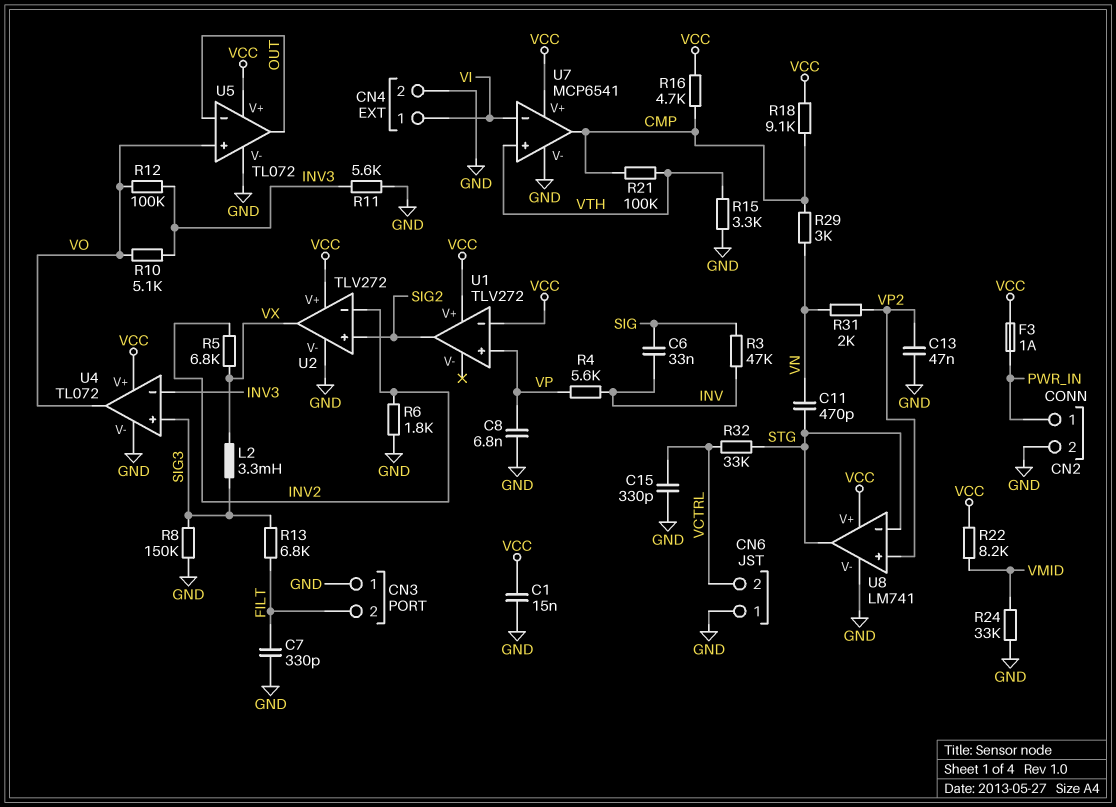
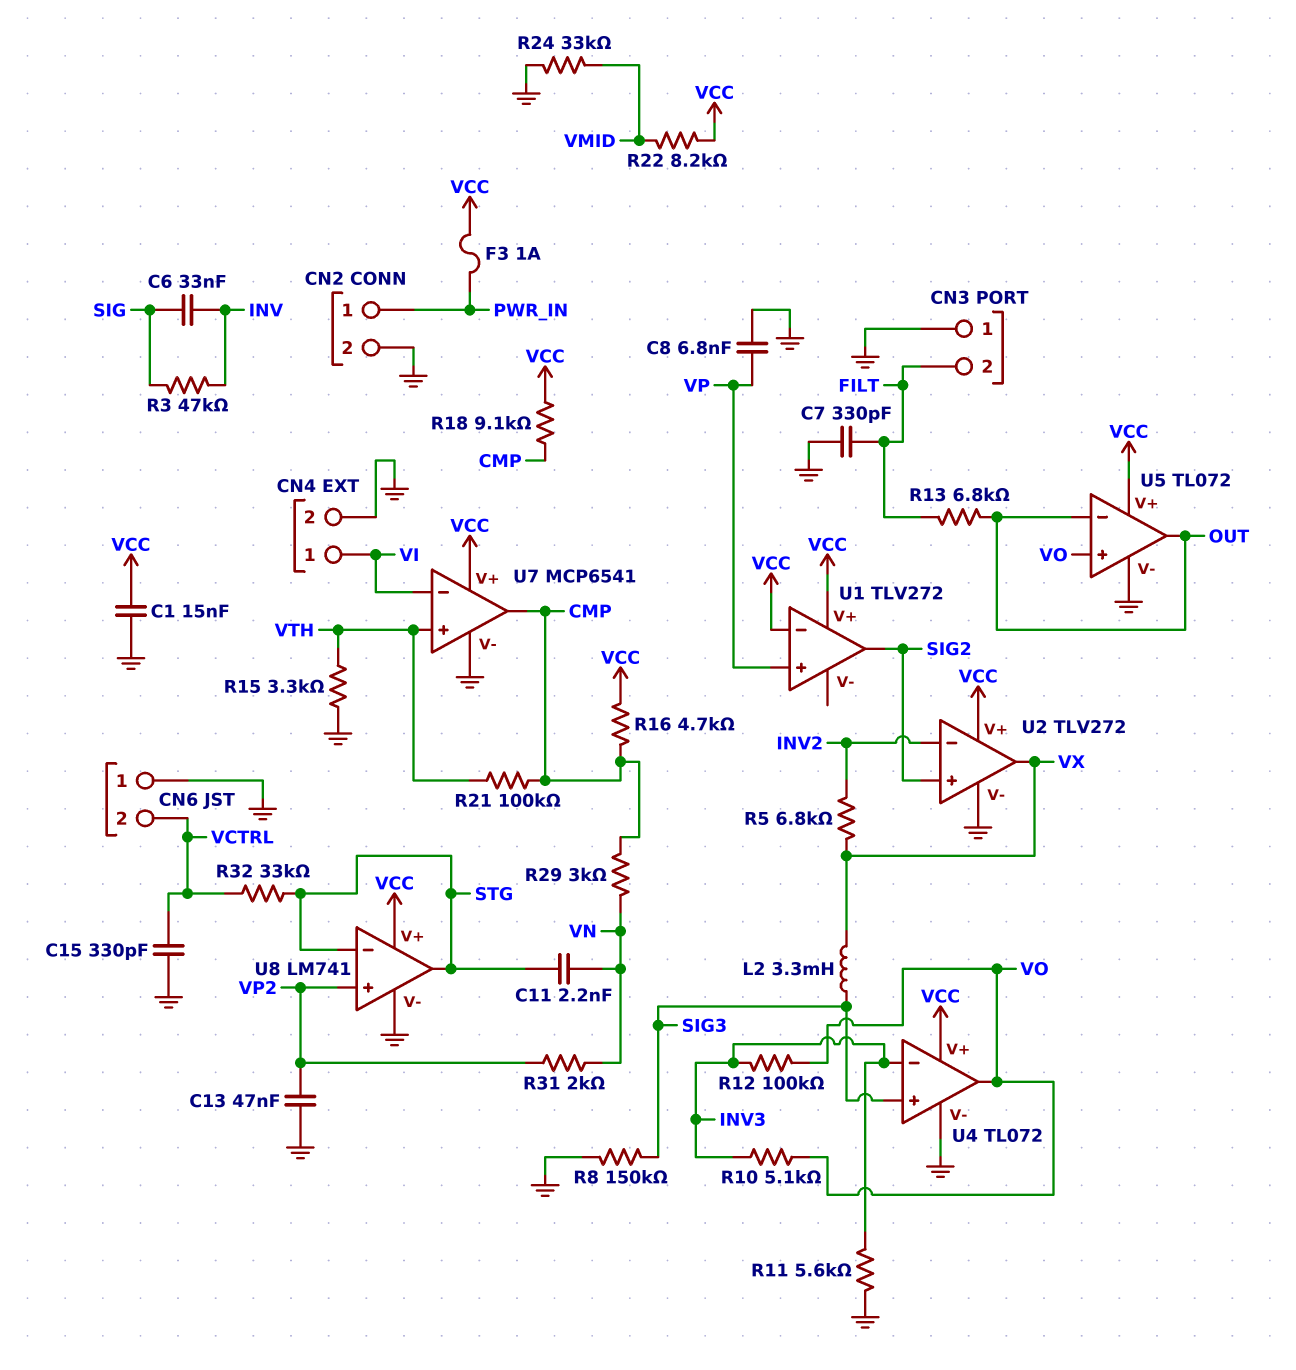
C11: 470pF (STG, VN) -> 2.2nF (STG, VN)
R4: 5.6k (INV, VP) -> none
R6: 1.8k (GND, INV2) -> none
R13: 6.8k (FILT, SIG3) -> 6.8k (FILT, OUT)

